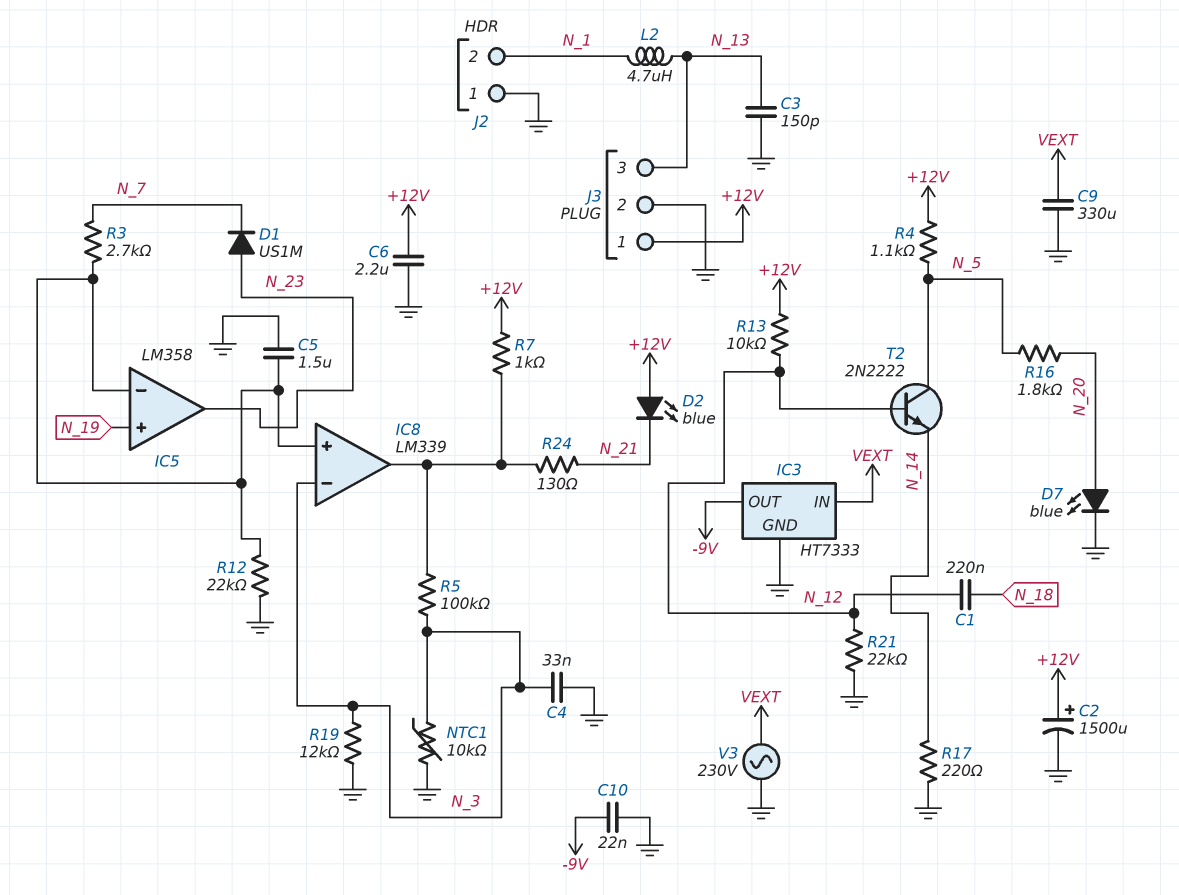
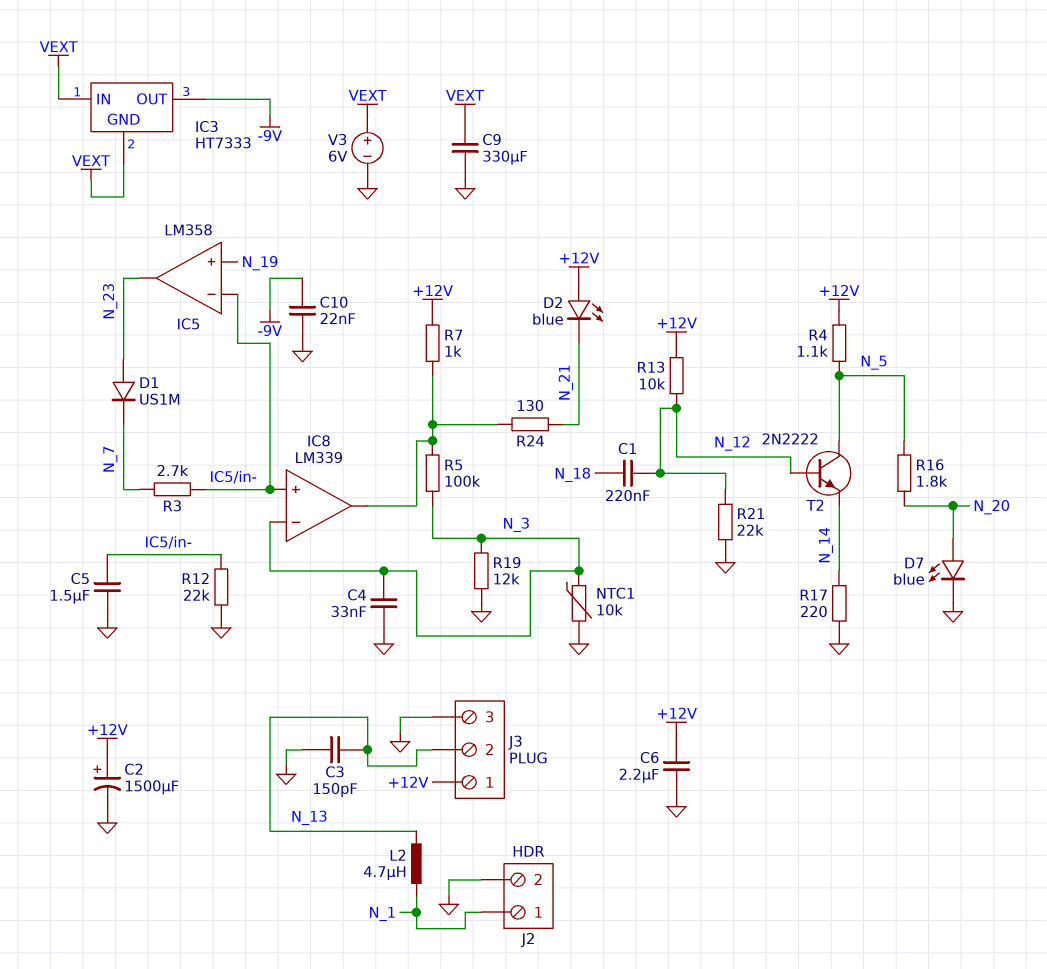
IC3 pin GND: GND -> VEXT
J2 pin 1: GND -> N_1
J2 pin 2: N_1 -> GND
J3 pin 2: GND -> N_13
J3 pin 3: N_13 -> GND
V3: AC 230V (GND, VEXT) -> 6V (plus VEXT, minus GND)

